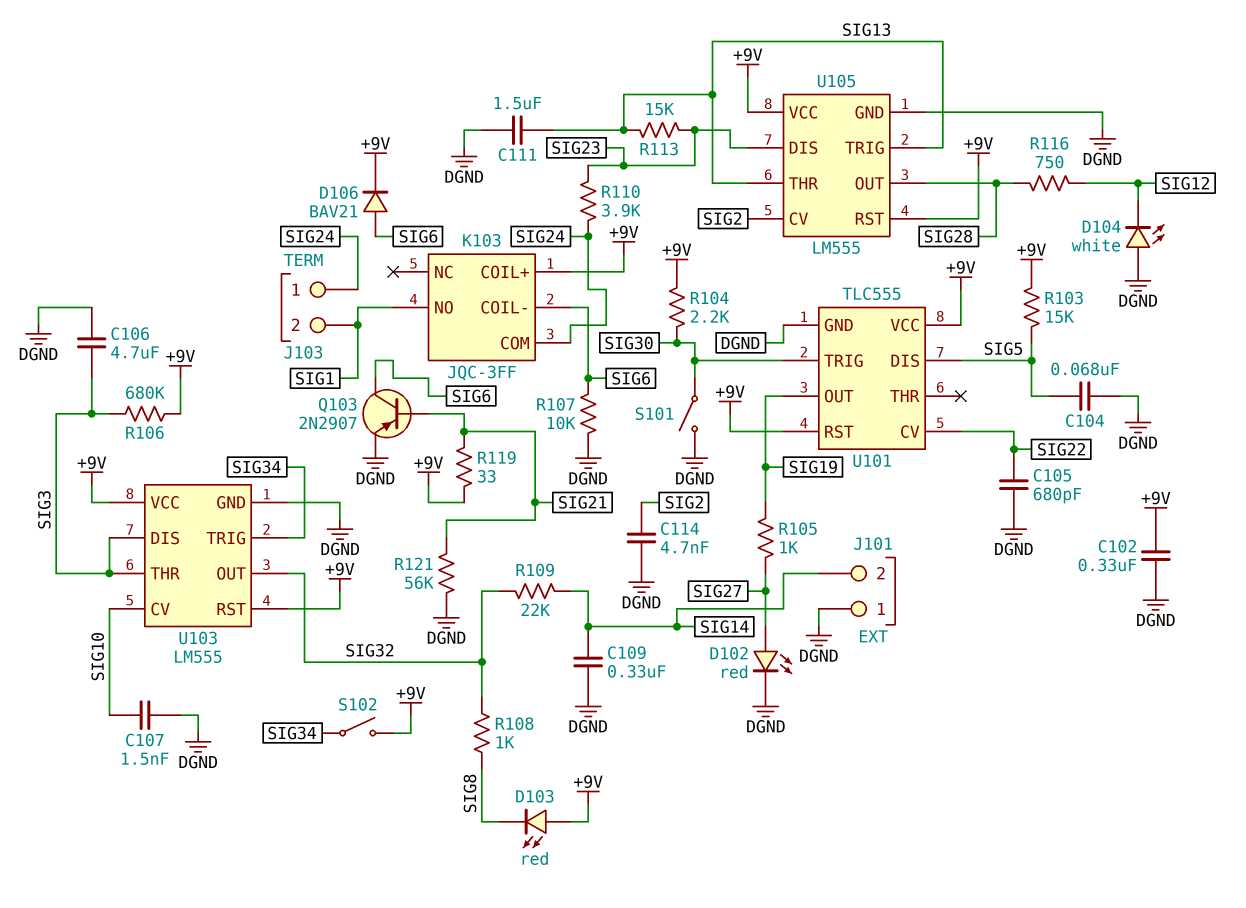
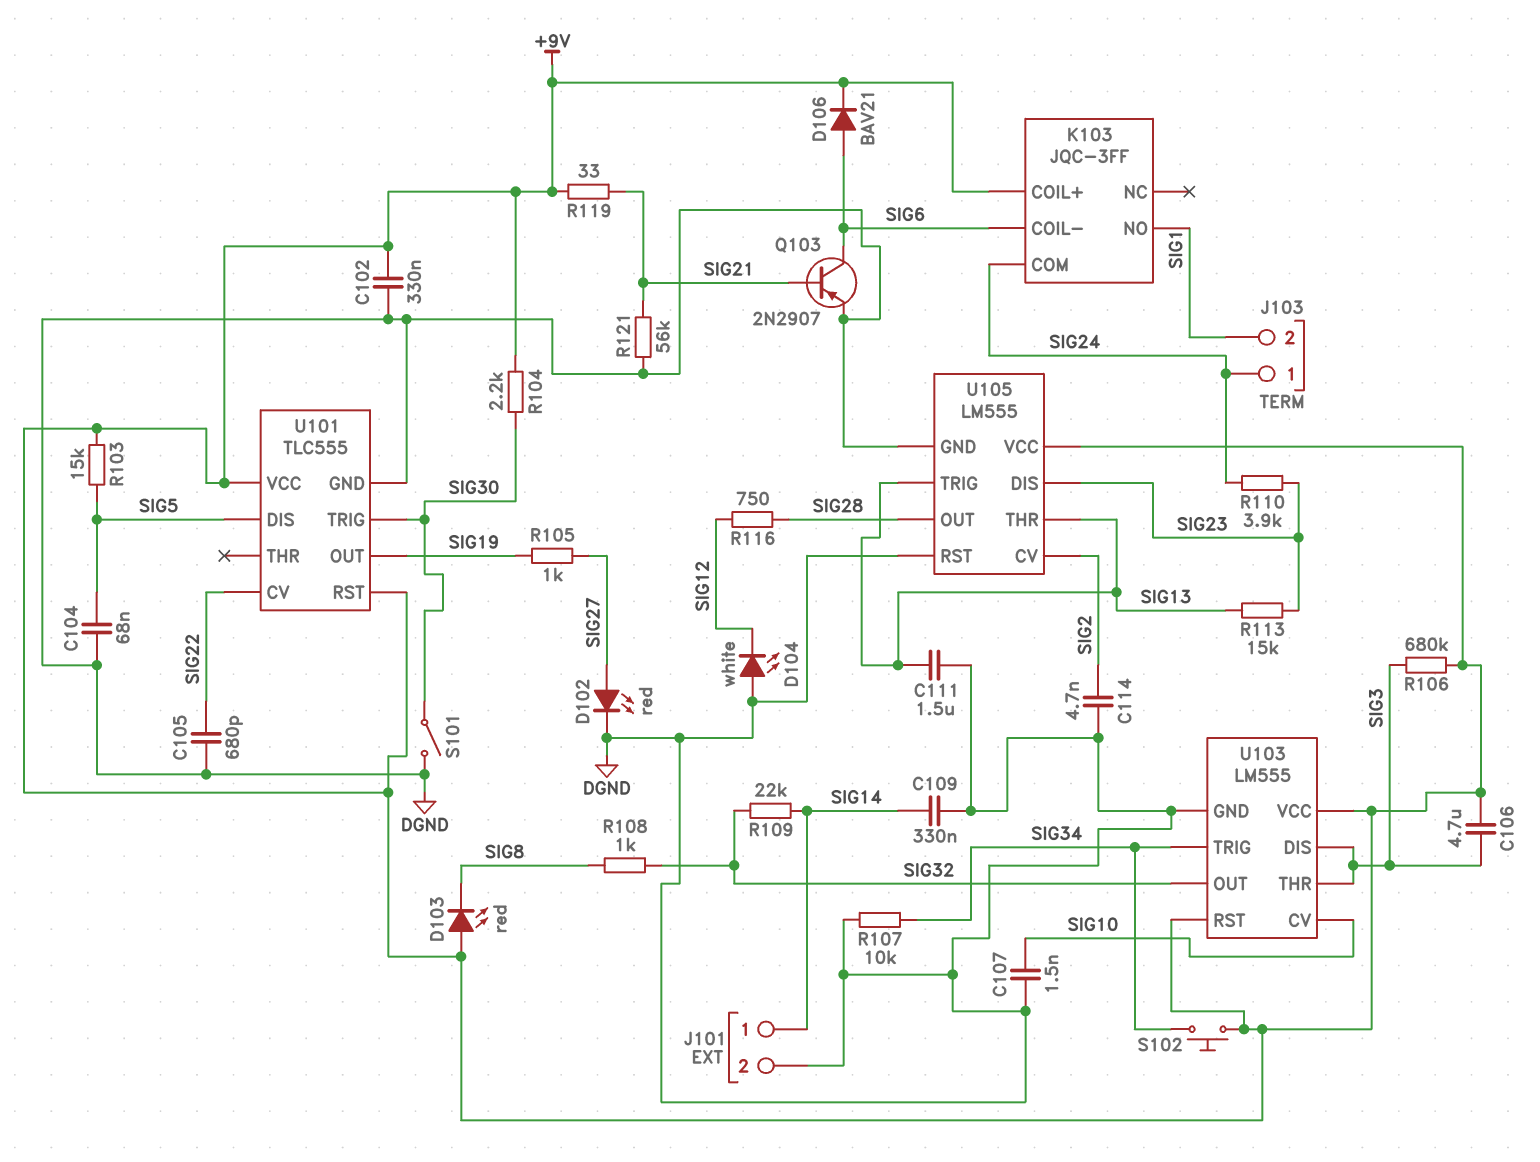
C106: 4.7uF (DGND, SIG3) -> 4.7uF (+9V, SIG3)
J101 pin 1: DGND -> SIG14
J101 pin 2: SIG14 -> DGND
R107: 10k (DGND, SIG6) -> 10k (DGND, SIG34)
S102: switch (+9V, SIG34) -> button (+9V, SIG34)
U105 pin RST: +9V -> DGND

